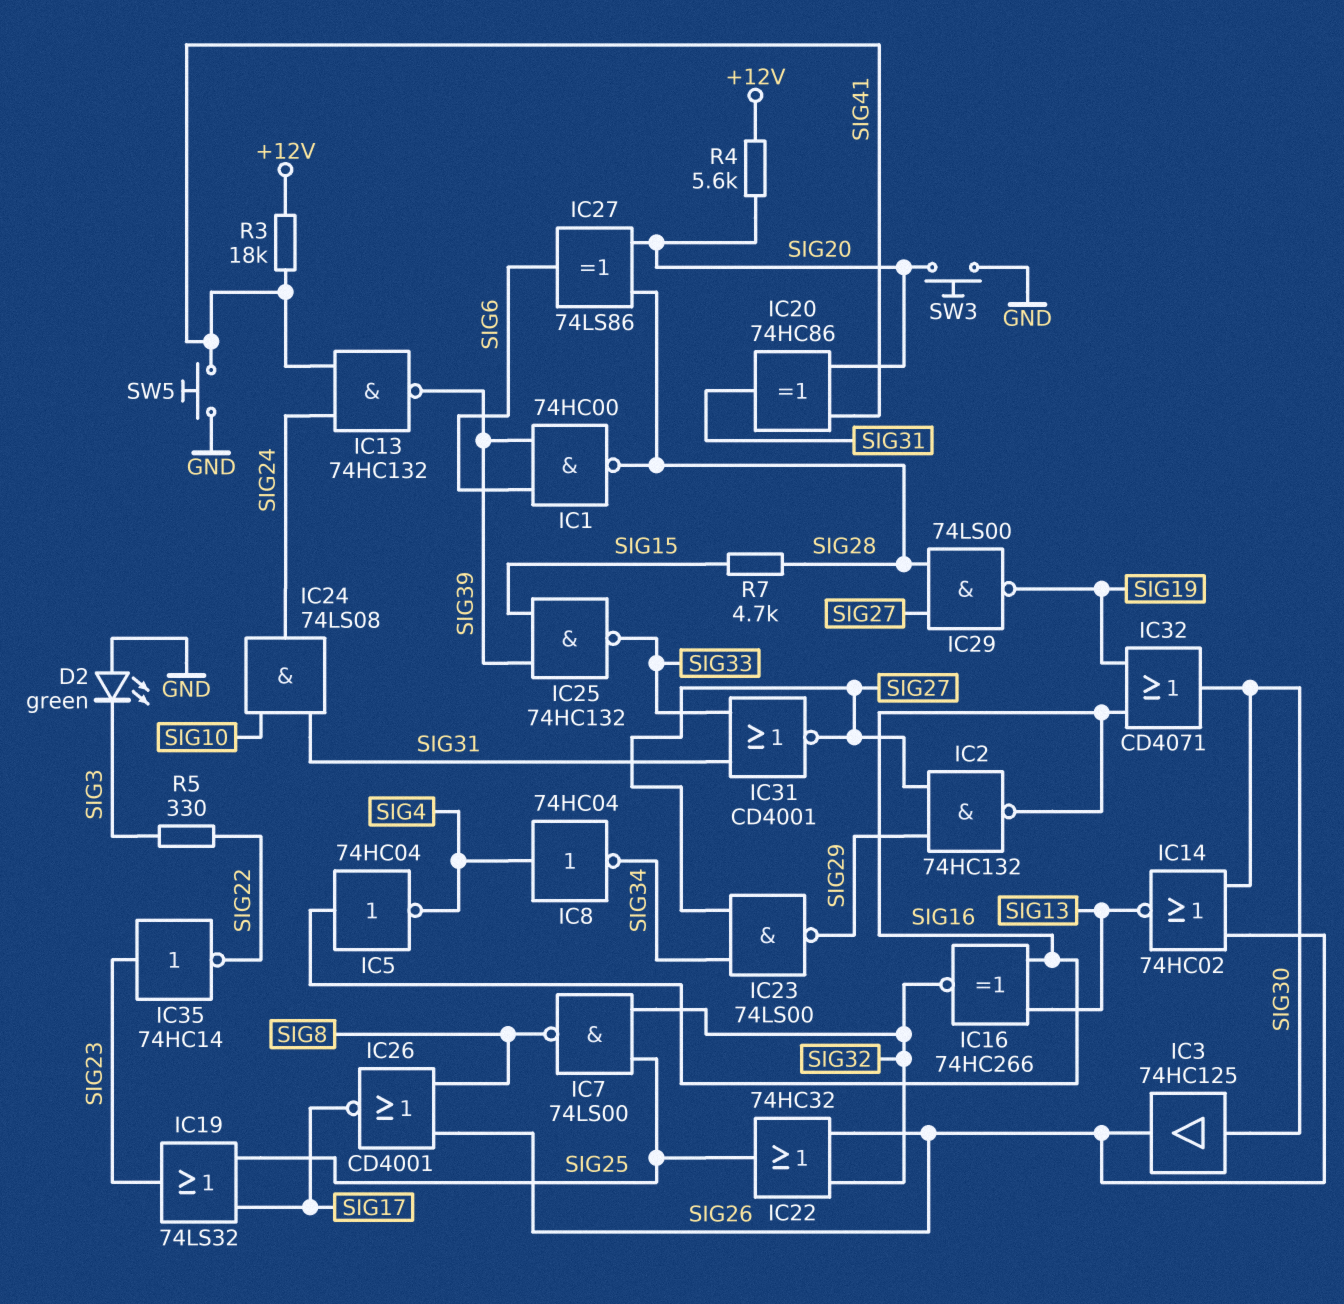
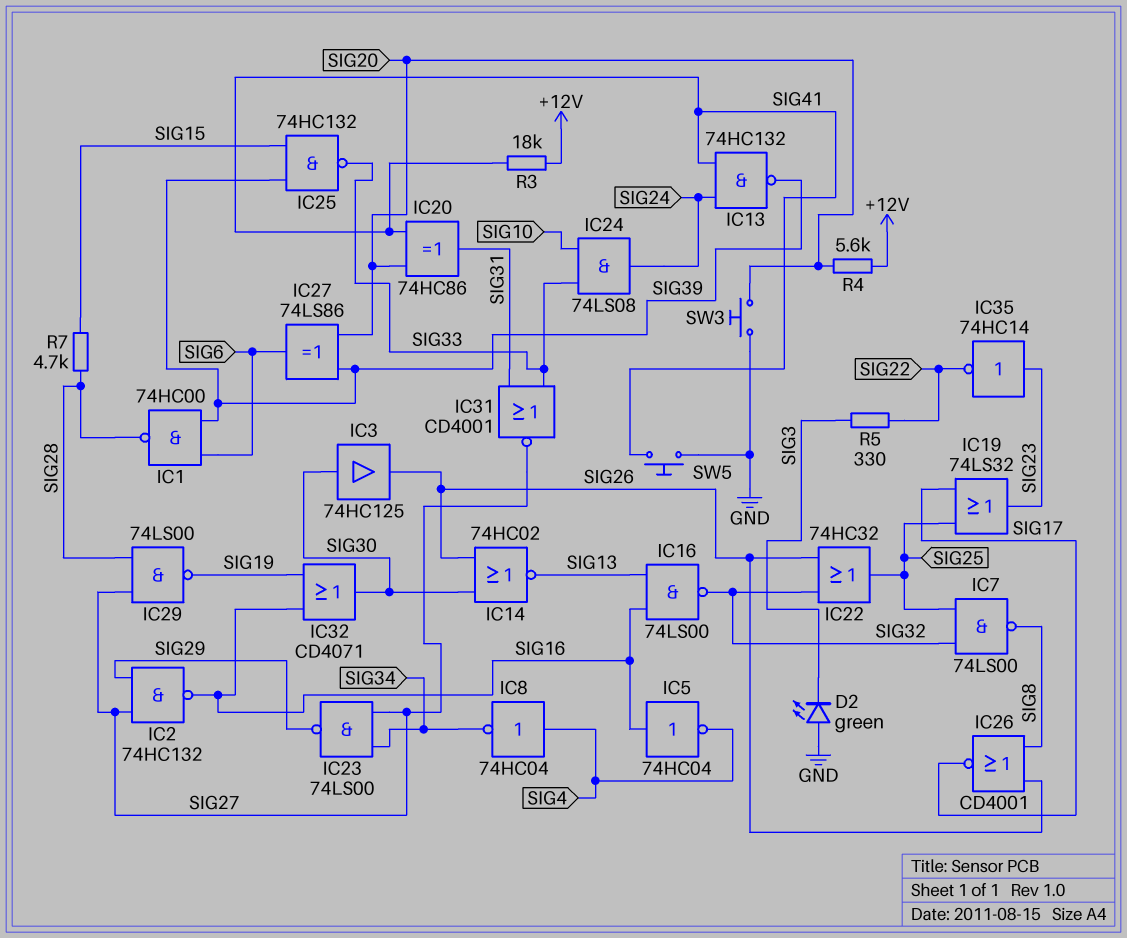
IC16: XNOR 74HC266 (in SIG13, in SIG16, out SIG32) -> NAND 74LS00 (in SIG13, in SIG16, out SIG32)
IC24: AND 74LS08 (in SIG10, in SIG31, out SIG24) -> AND 74LS08 (in SIG10, in SIG33, out SIG24)
IC27: XOR 74LS86 (in SIG20, in SIG28, out SIG6) -> XOR 74LS86 (in SIG20, in SIG39, out SIG6)

